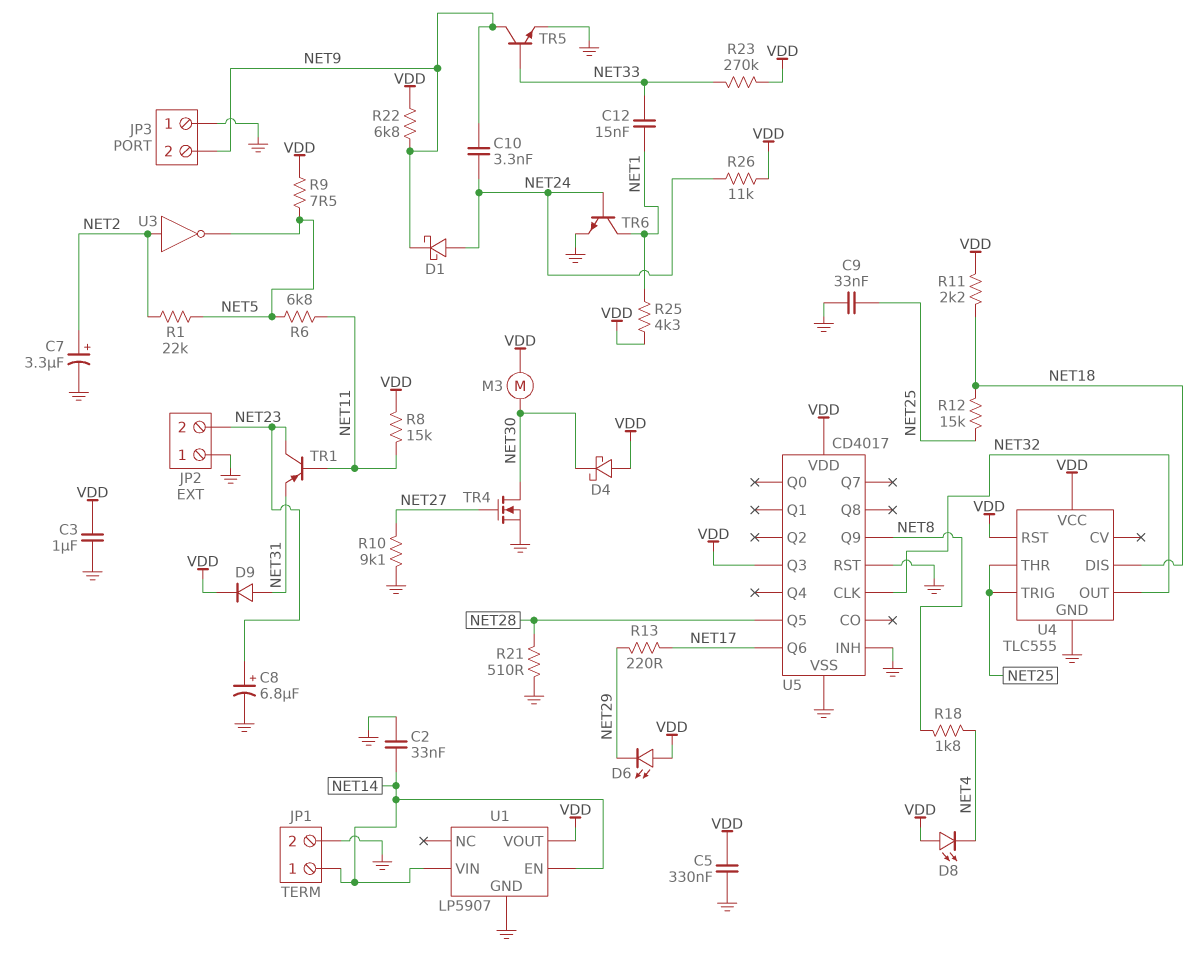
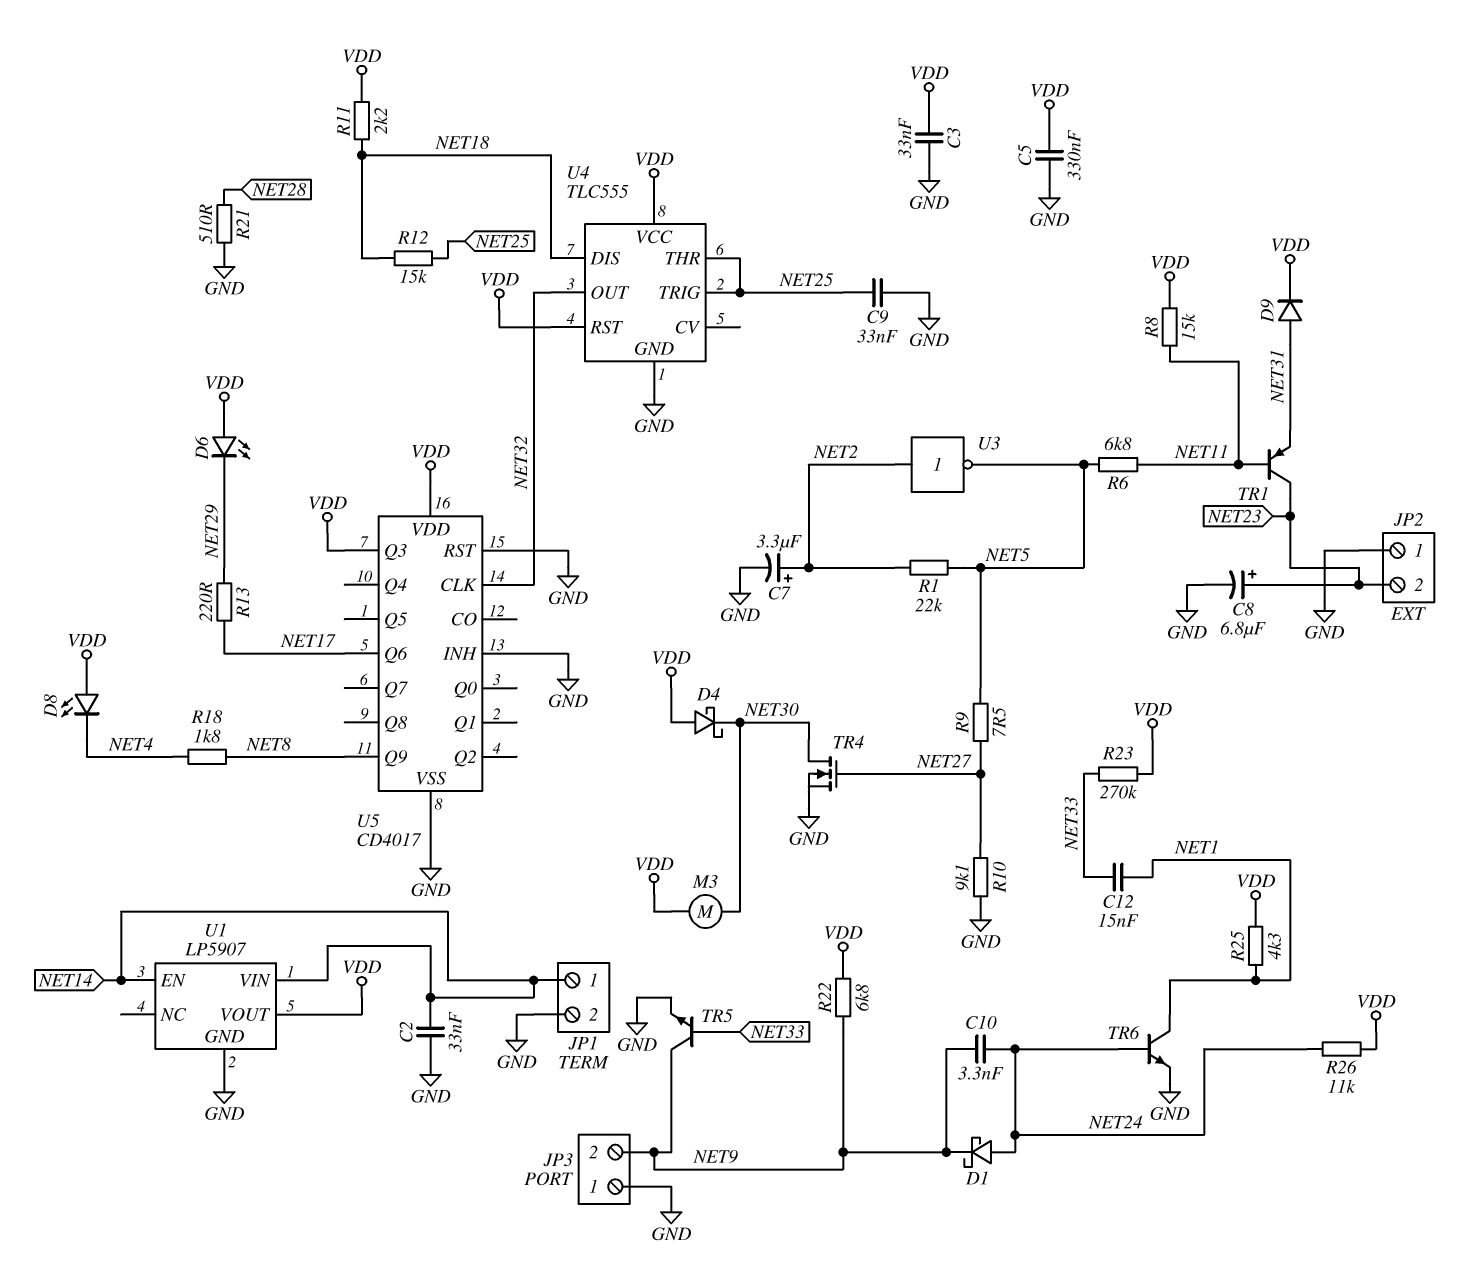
C3: 1uF (GND, VDD) -> 33nF (GND, VDD)
R9: 7.5 (NET5, VDD) -> 7.5 (NET5, NET27)
U5 pin Q5: NET28 -> none

